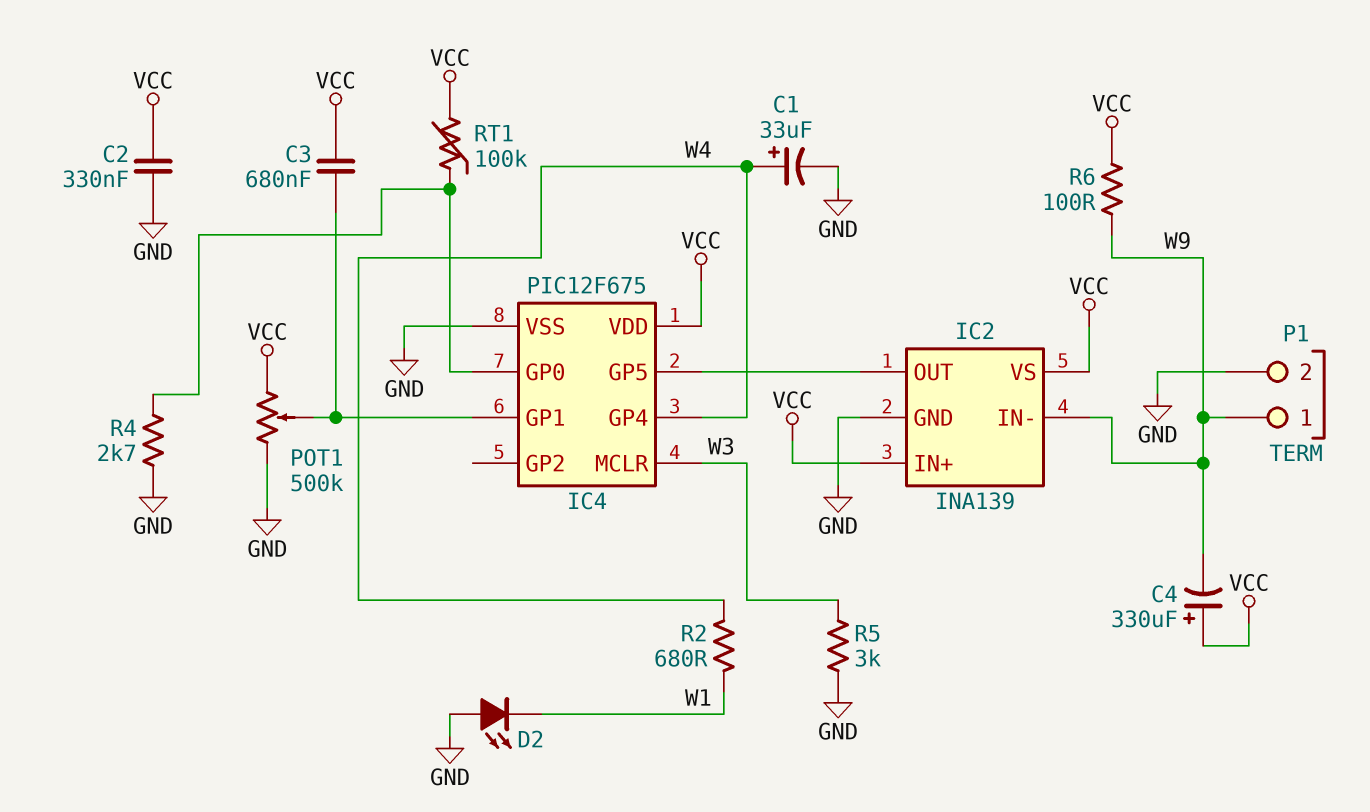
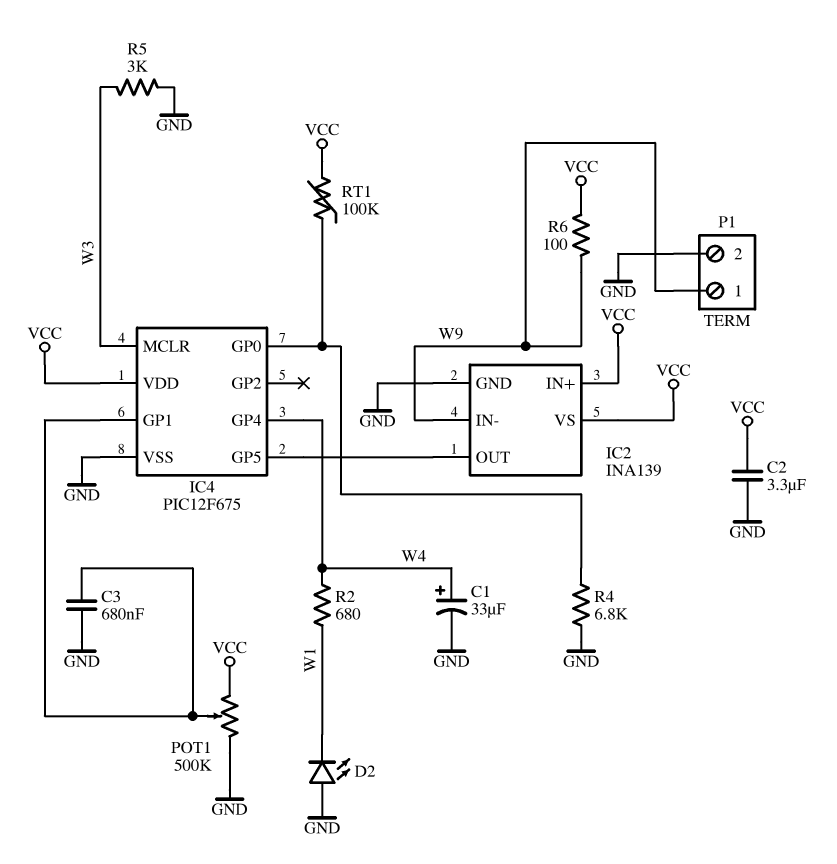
C2: 330nF (GND, VCC) -> 3.3uF (GND, VCC)
C3: 680nF (IC4/GP1, VCC) -> 680nF (GND, IC4/GP1)
C4: 330uF (plus VCC, minus W9) -> none
R4: 2.7k (GND, IC4/GP0) -> 6.8k (GND, IC4/GP0)

